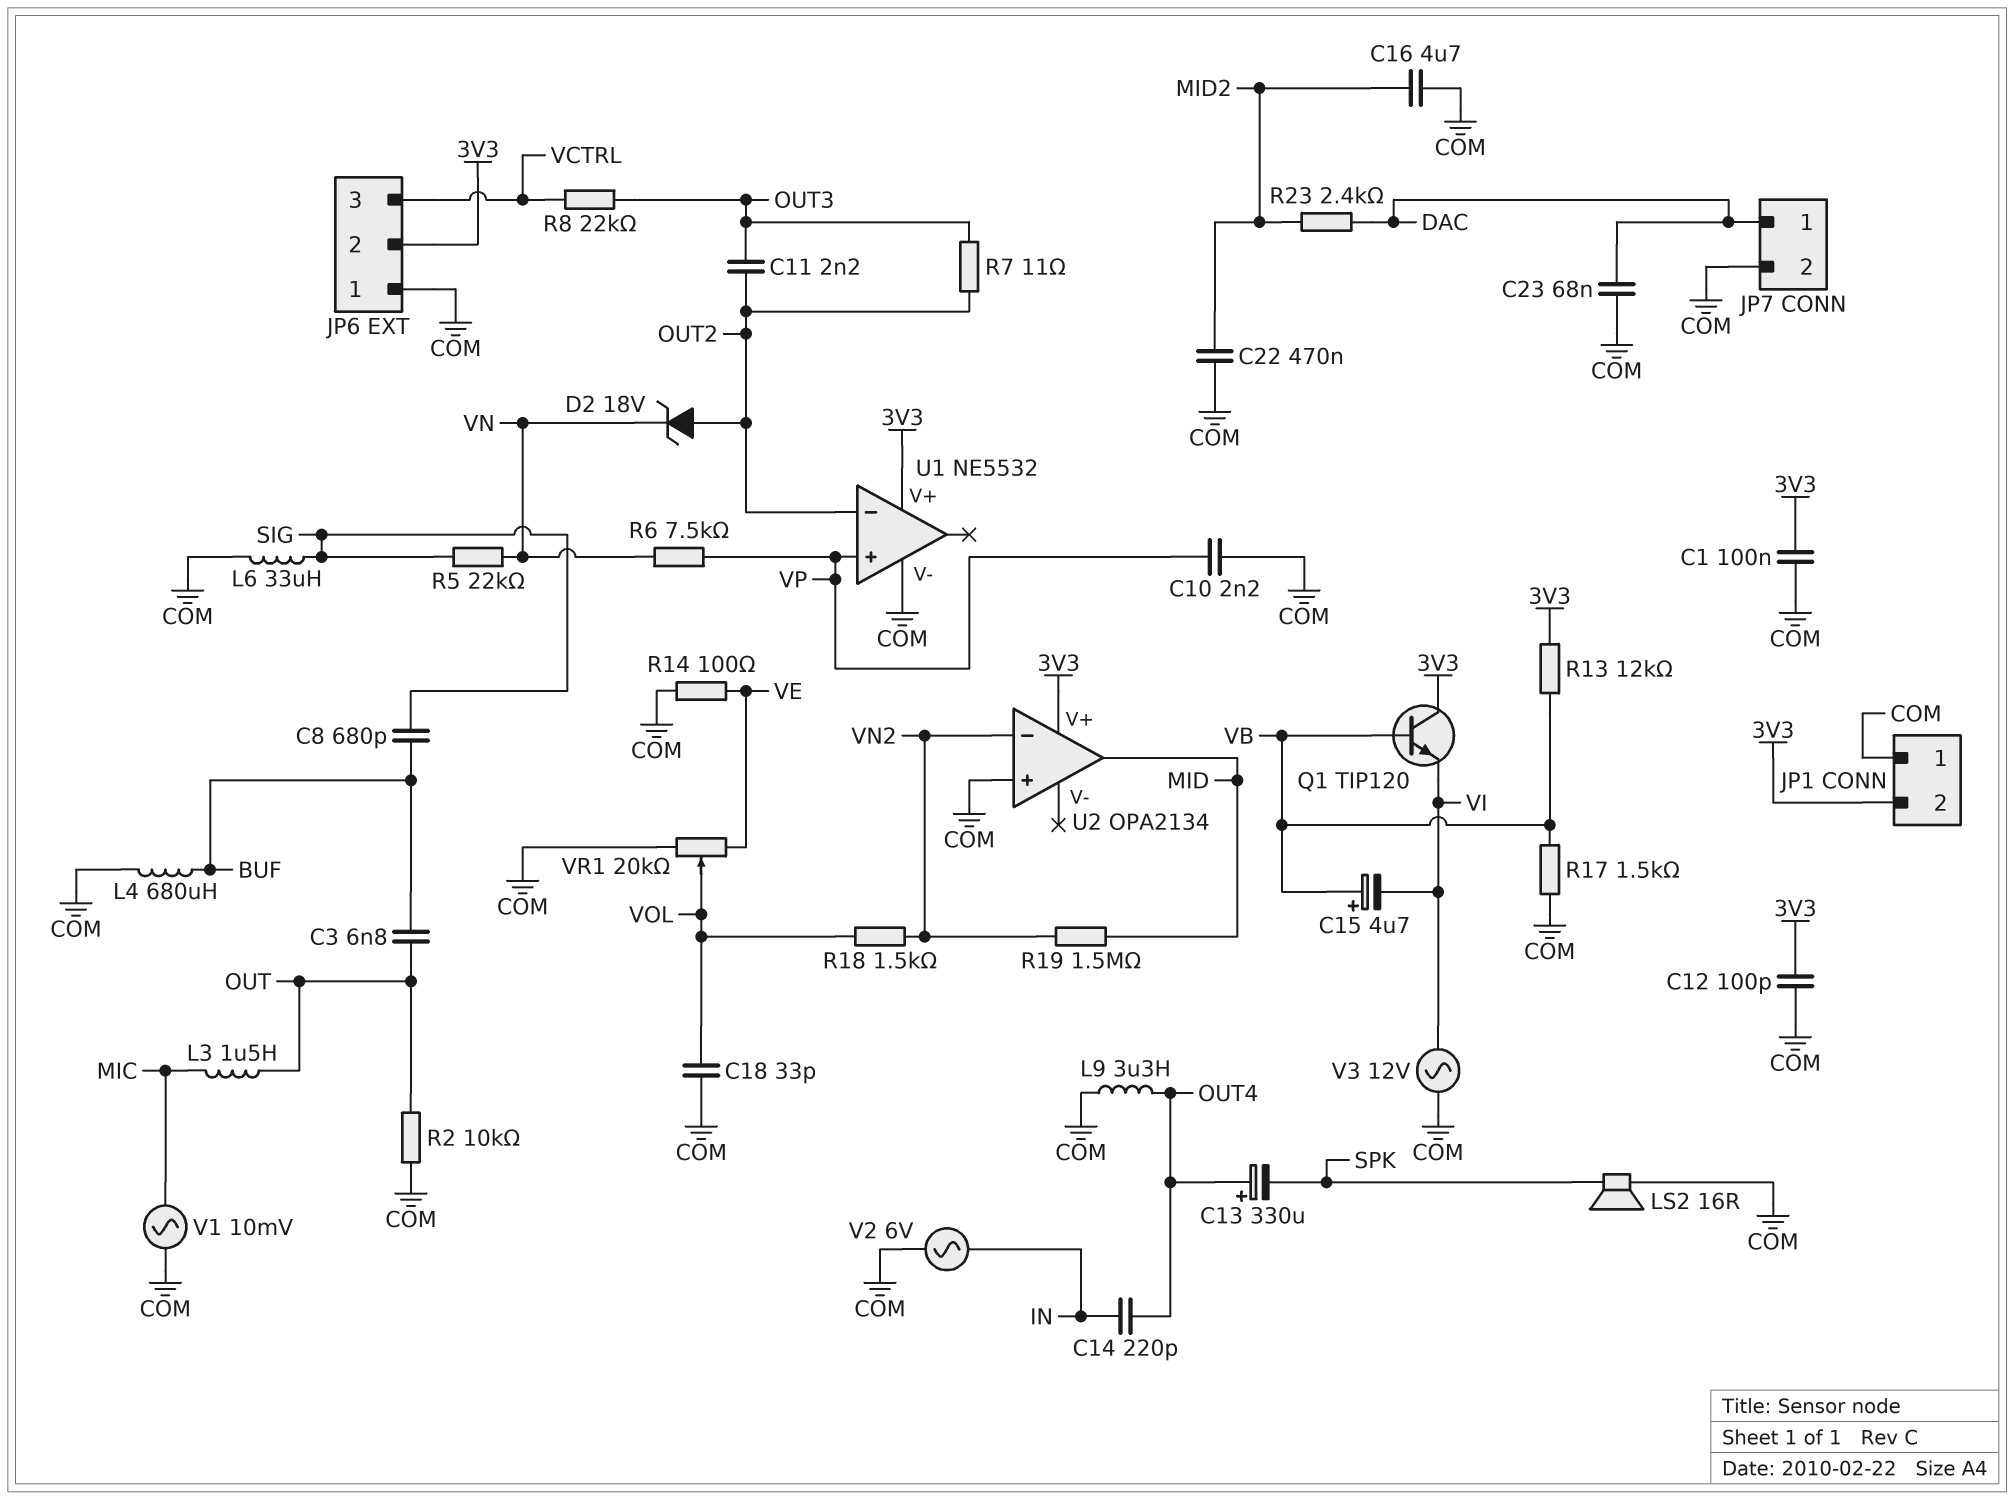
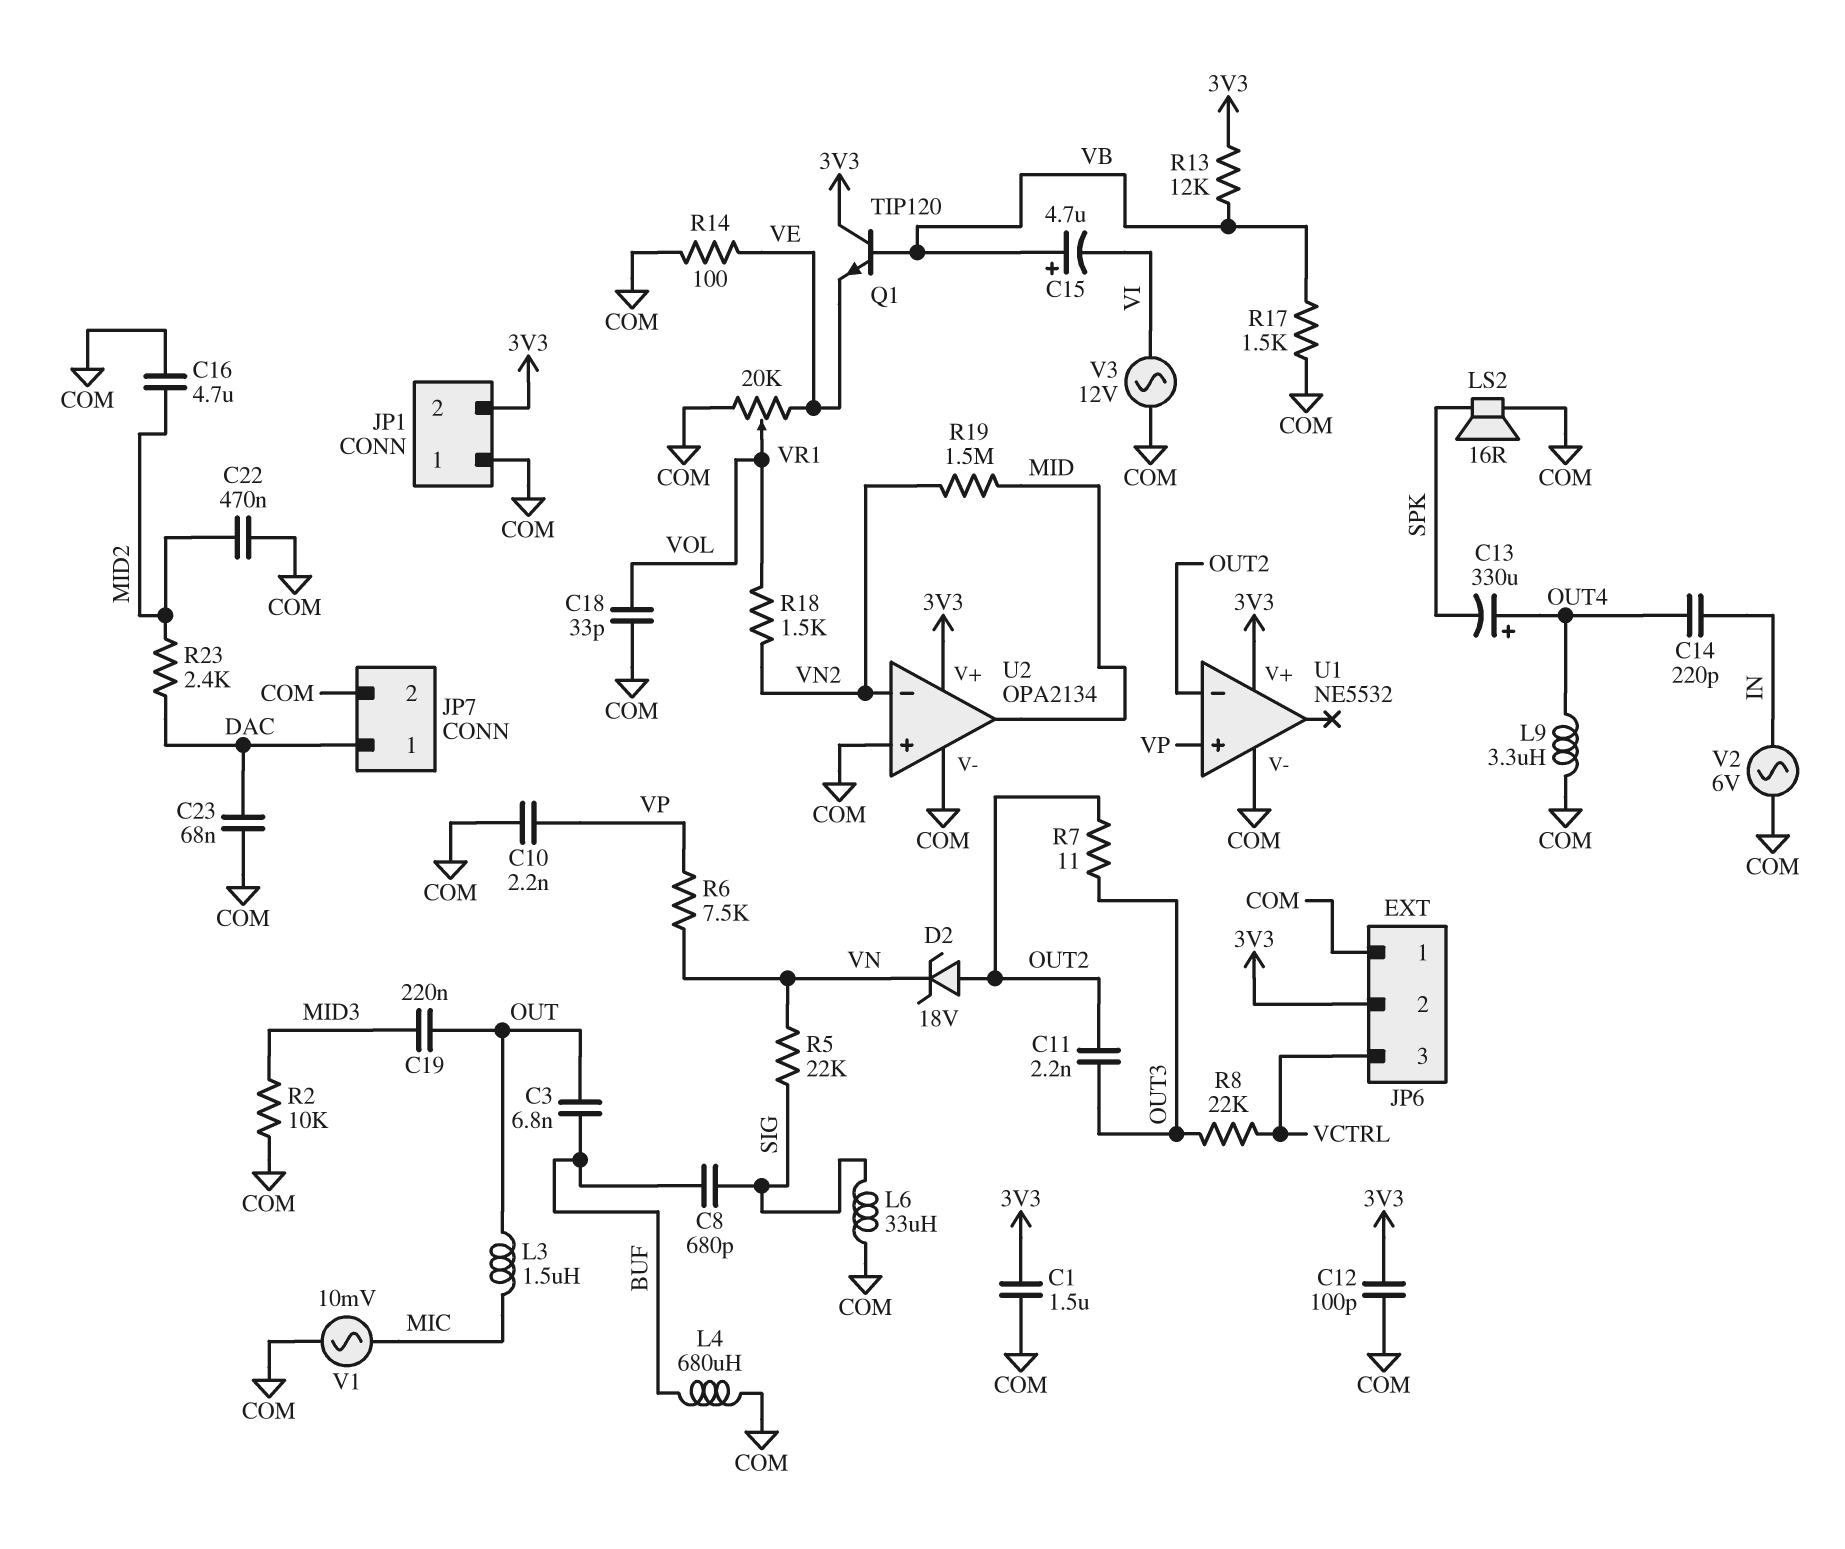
C1: 100nF (3V3, COM) -> 1.5uF (3V3, COM)
C19: none -> 220nF (MID3, OUT)
Q1: NPN TIP120 (B VB, C 3V3, E VI) -> NPN TIP120 (B VB, C 3V3, E VE)
R2: 10k (COM, OUT) -> 10k (COM, MID3)
U2 pin V-: none -> COM

